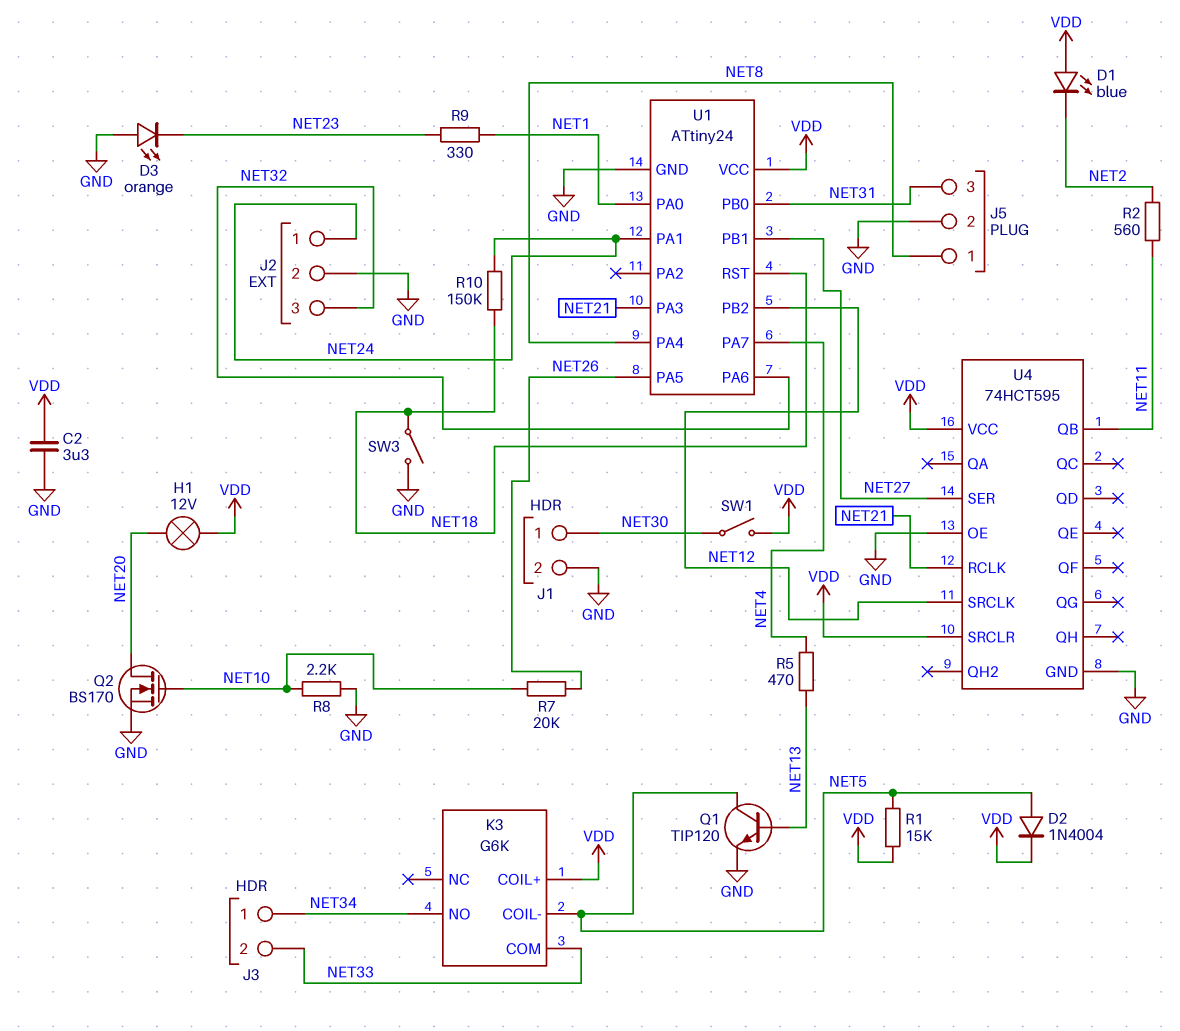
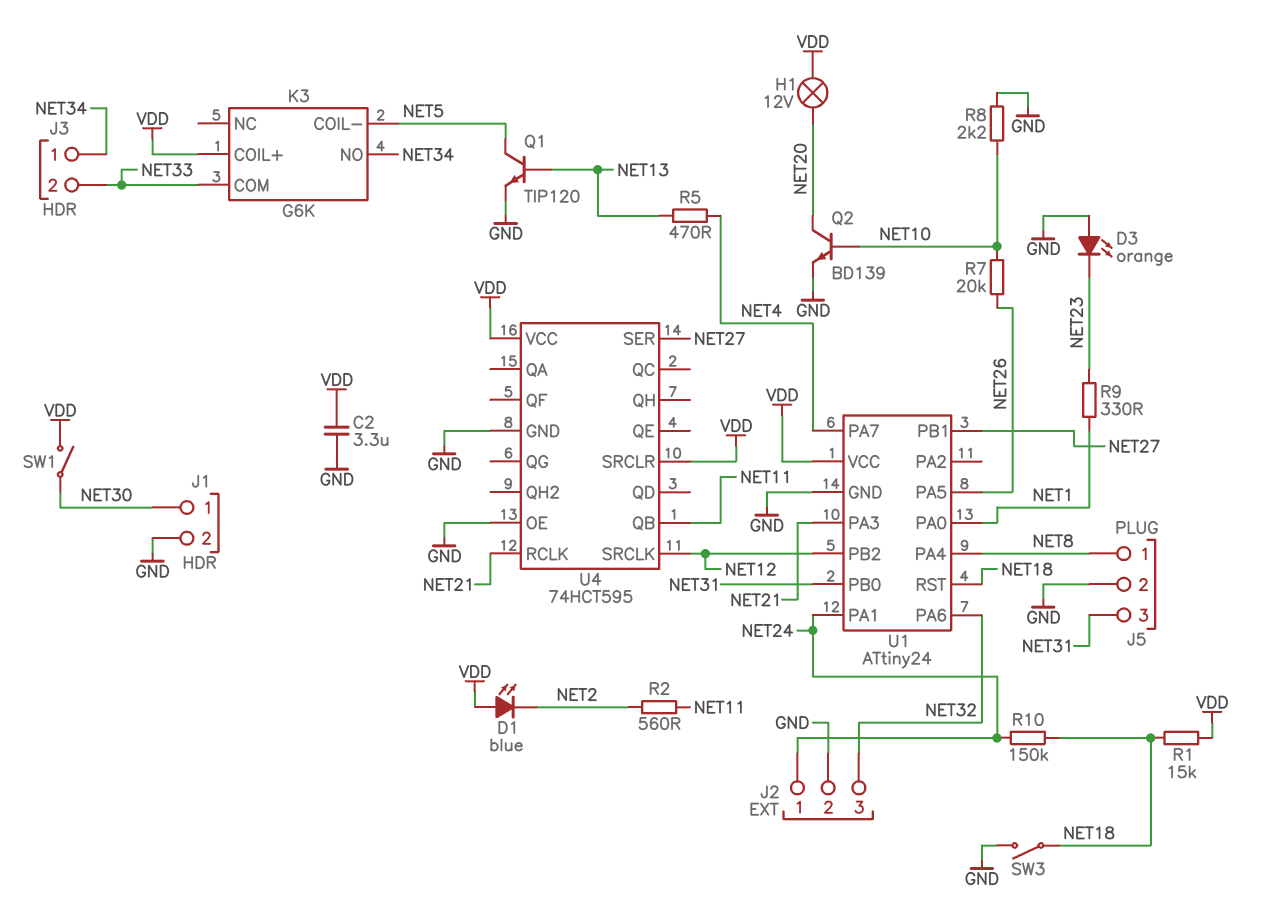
D2: diode 1N4004 (A NET5, K VDD) -> none
Q2: NMOS BS170 (G NET10, D NET20, S GND) -> NPN BD139 (B NET10, C NET20, E GND)
R1: 15k (NET5, VDD) -> 15k (NET18, VDD)

